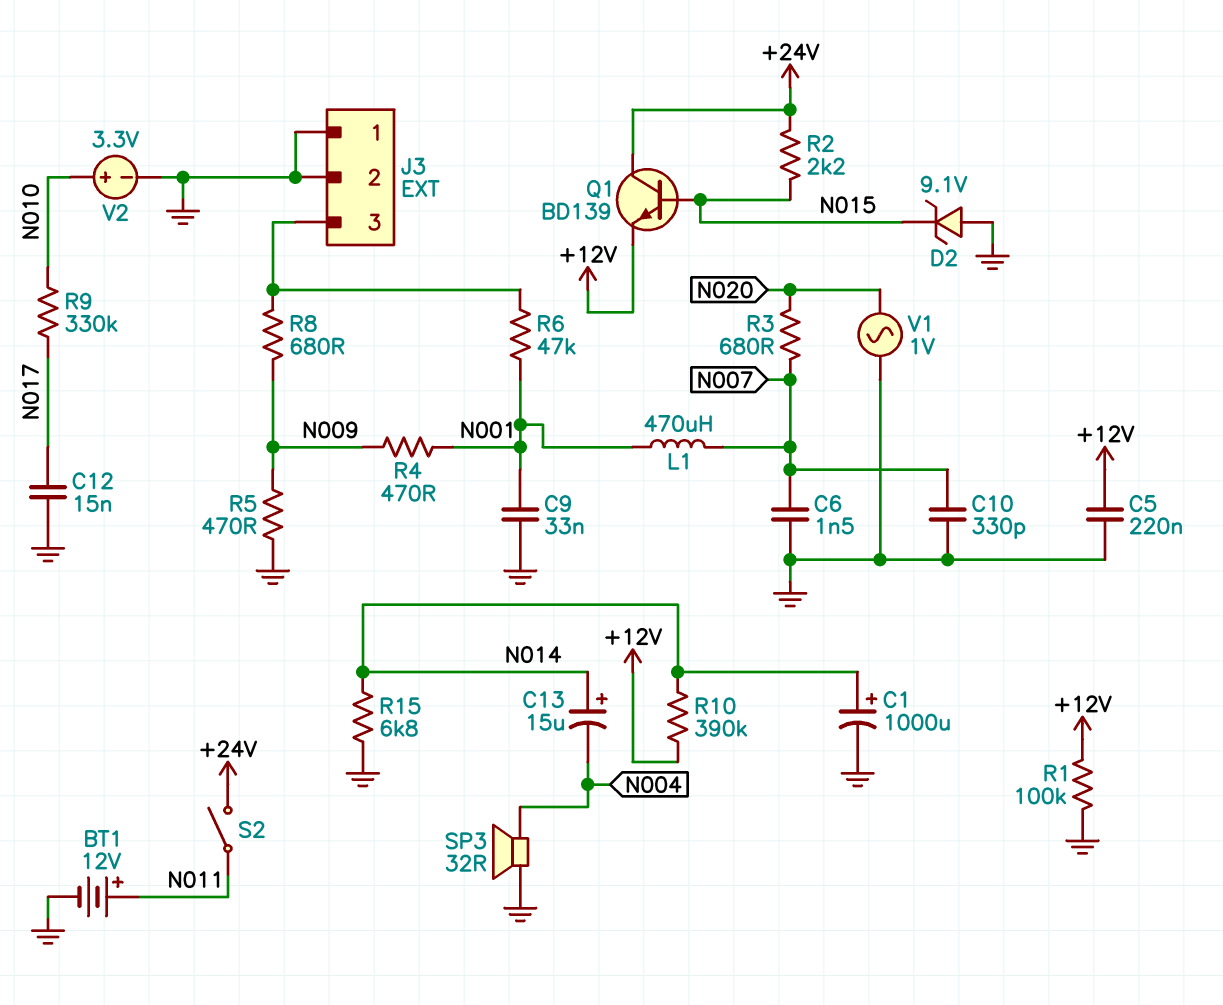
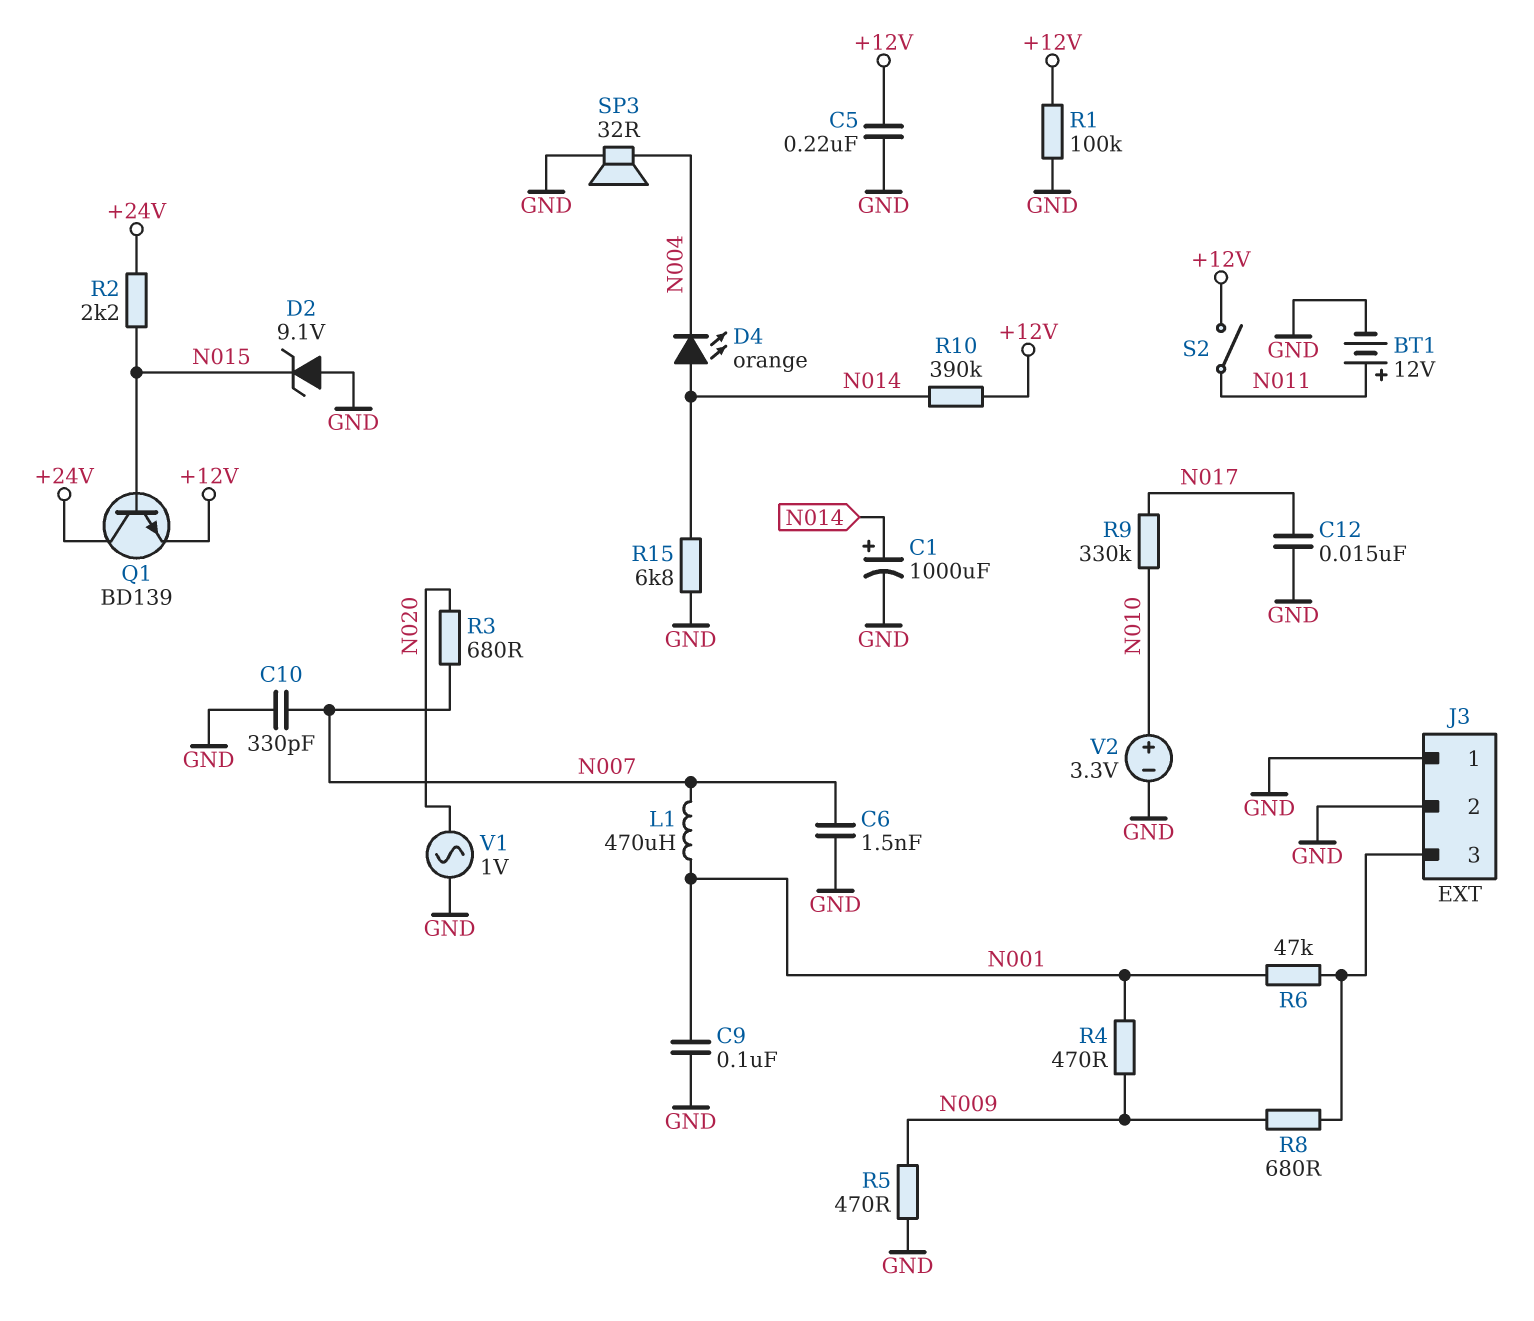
C9: 33nF (GND, N001) -> 100nF (GND, N001)
C13: 15uF (plus N014, minus N004) -> none
D4: none -> LED orange (A N014, K N004)
S2: switch (+24V, N011) -> switch (+12V, N011)

